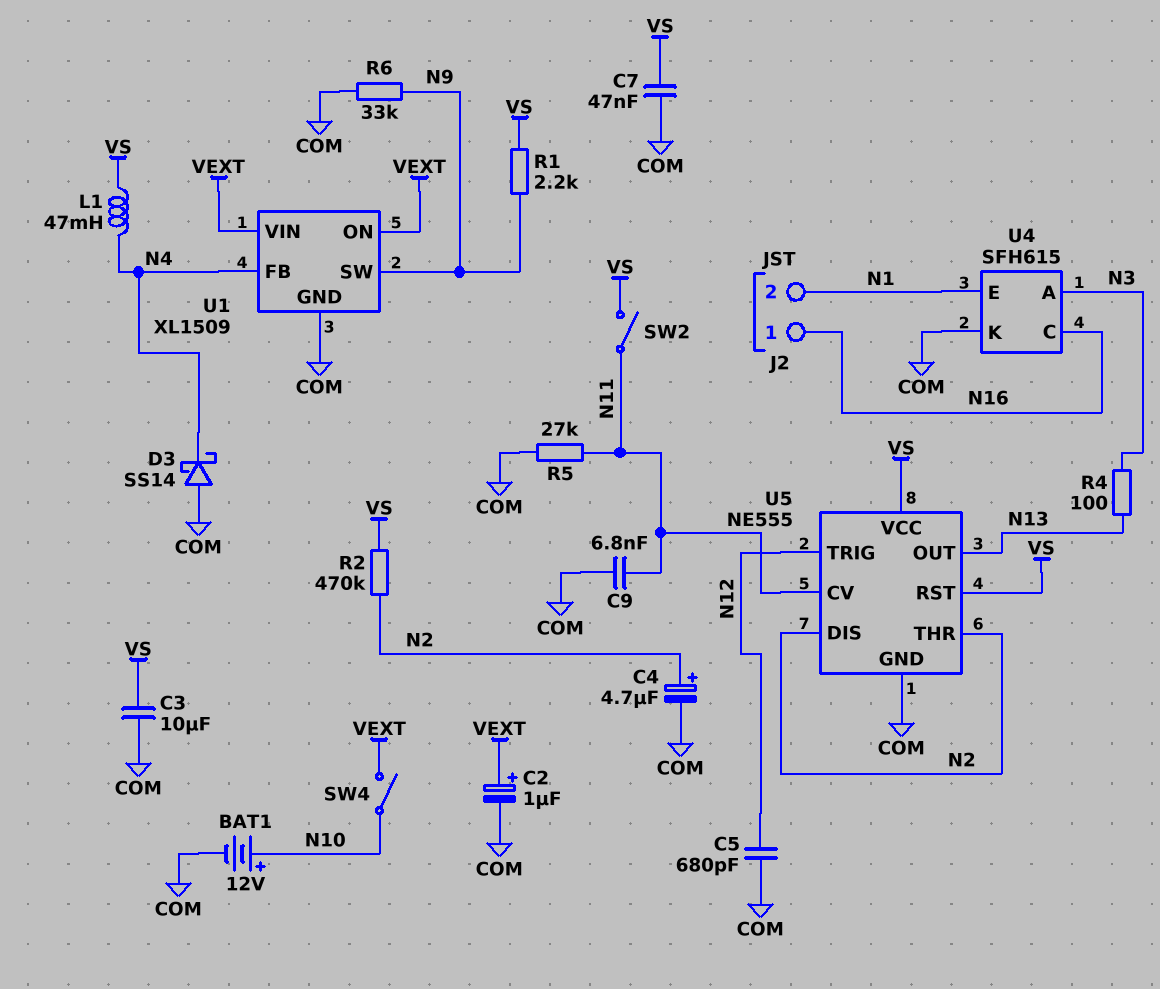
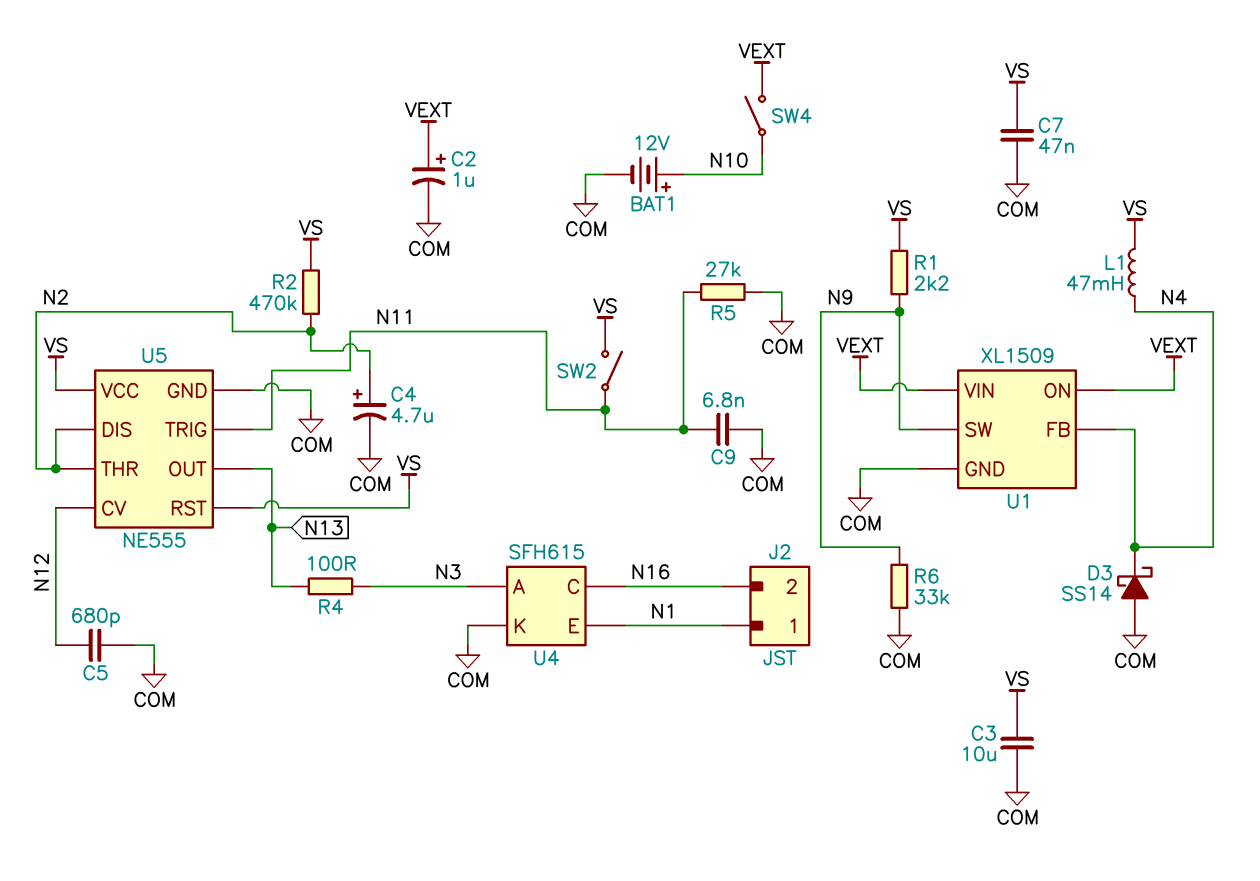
J2 pin 1: N16 -> N1
J2 pin 2: N1 -> N16
U5 pin CV: N11 -> N12
U5 pin TRIG: N12 -> N11

